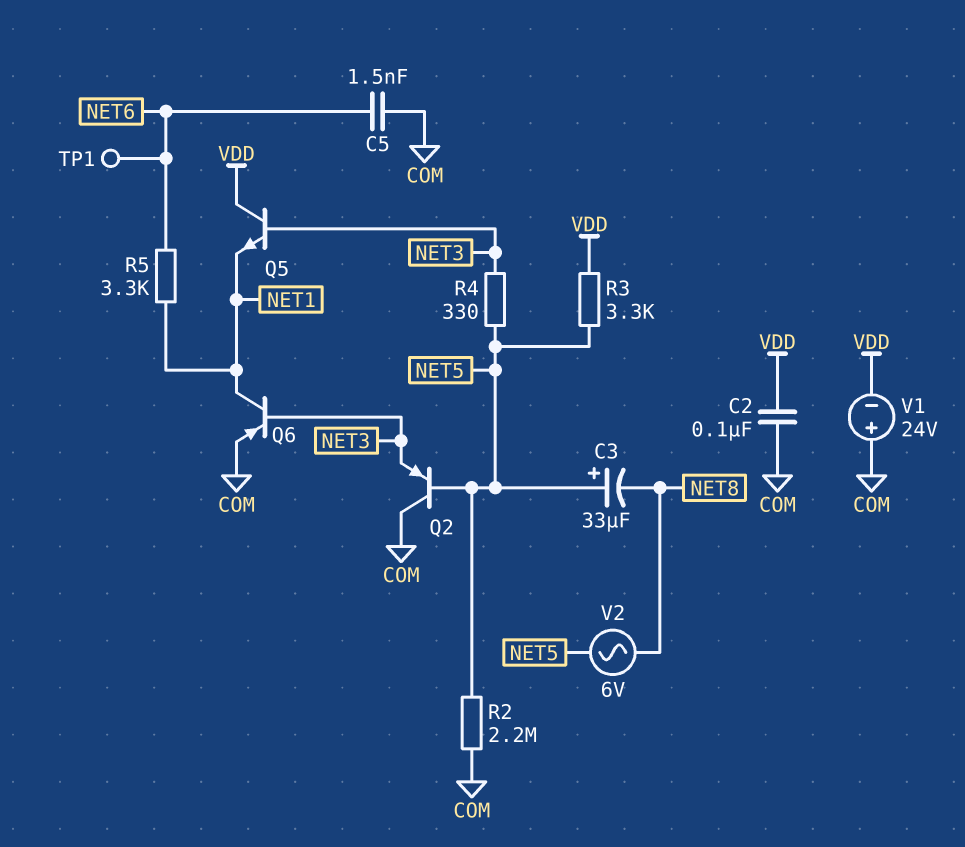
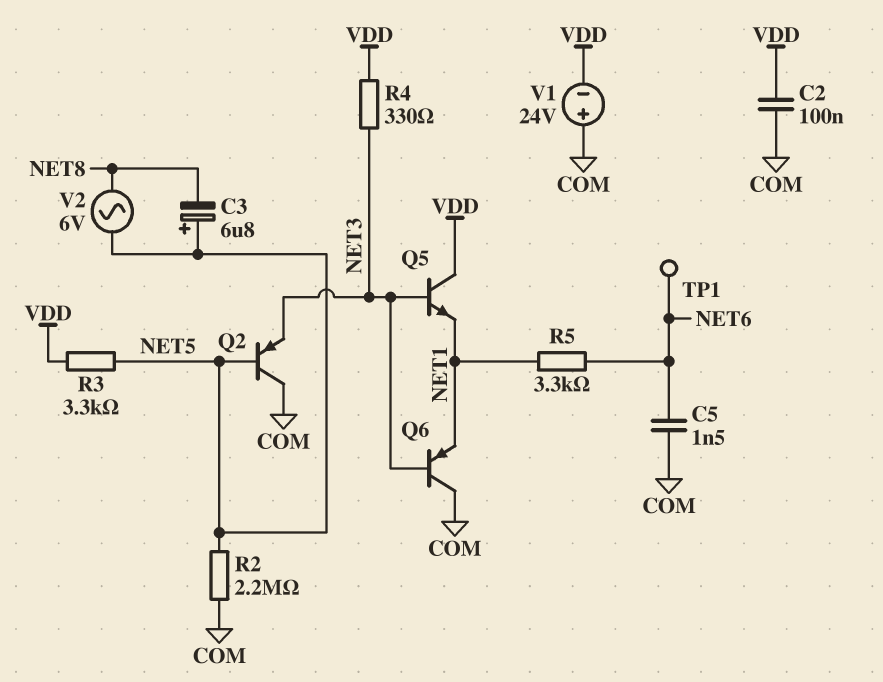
C3: 33uF (plus NET5, minus NET8) -> 6.8uF (plus NET5, minus NET8)
Q6: PNP (B NET3, C NET1, E COM) -> PNP (B NET3, C COM, E NET1)
R4: 330 (NET3, NET5) -> 330 (NET3, VDD)

